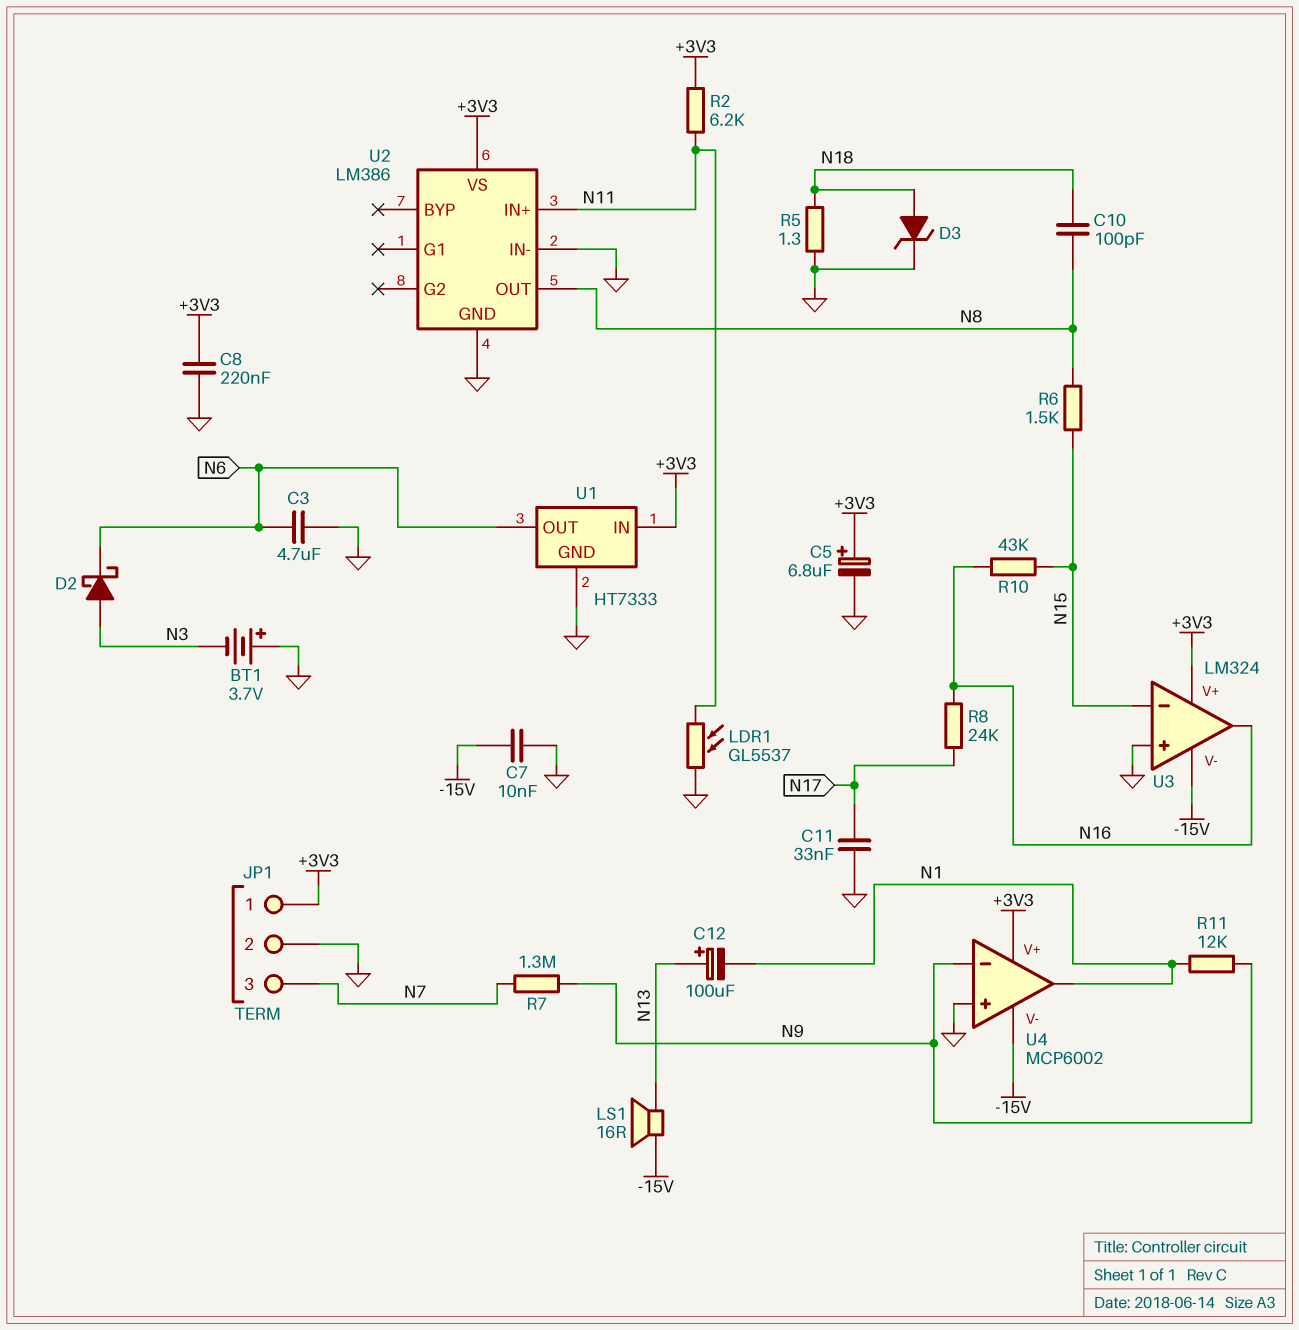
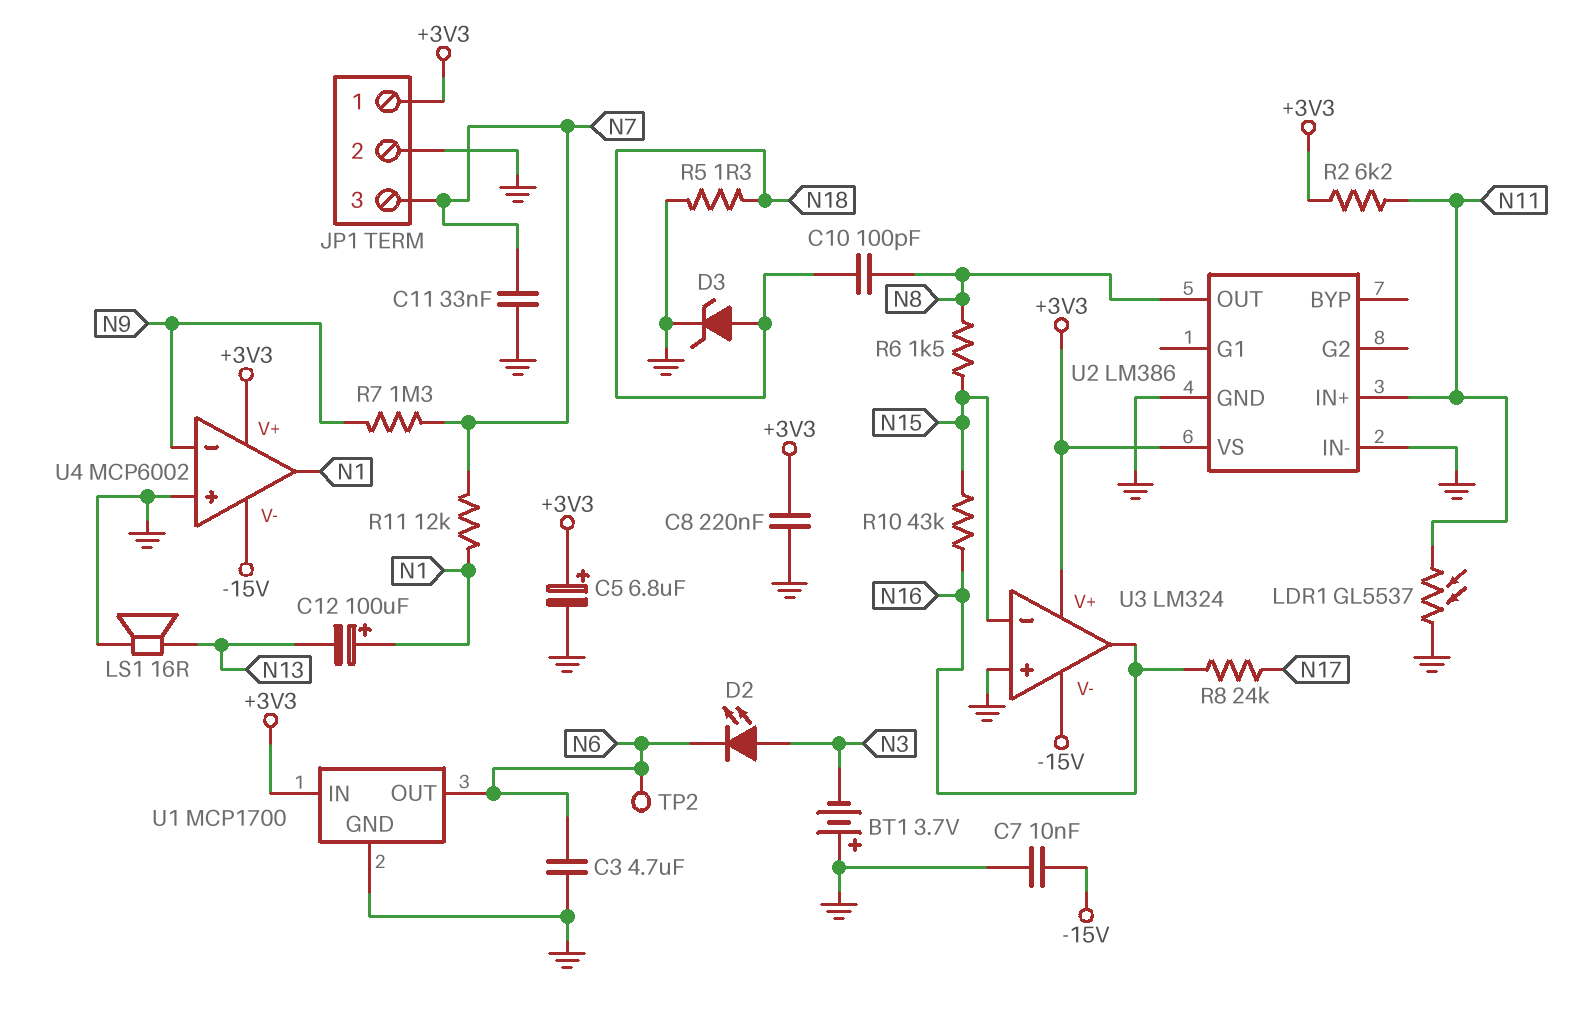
C11: 33nF (GND, N17) -> 33nF (GND, N7)
C12: 100uF (plus N13, minus N1) -> 100uF (plus N1, minus N13)
D2: schottky (A N3, K N6) -> LED (A N3, K N6)
LS1: speaker 16R (-15V, N13) -> speaker 16R (GND, N13)
R11: 12k (N1, N9) -> 12k (N1, N7)
TP2: none -> test point (N6)
U1: HT7333 -> MCP1700

